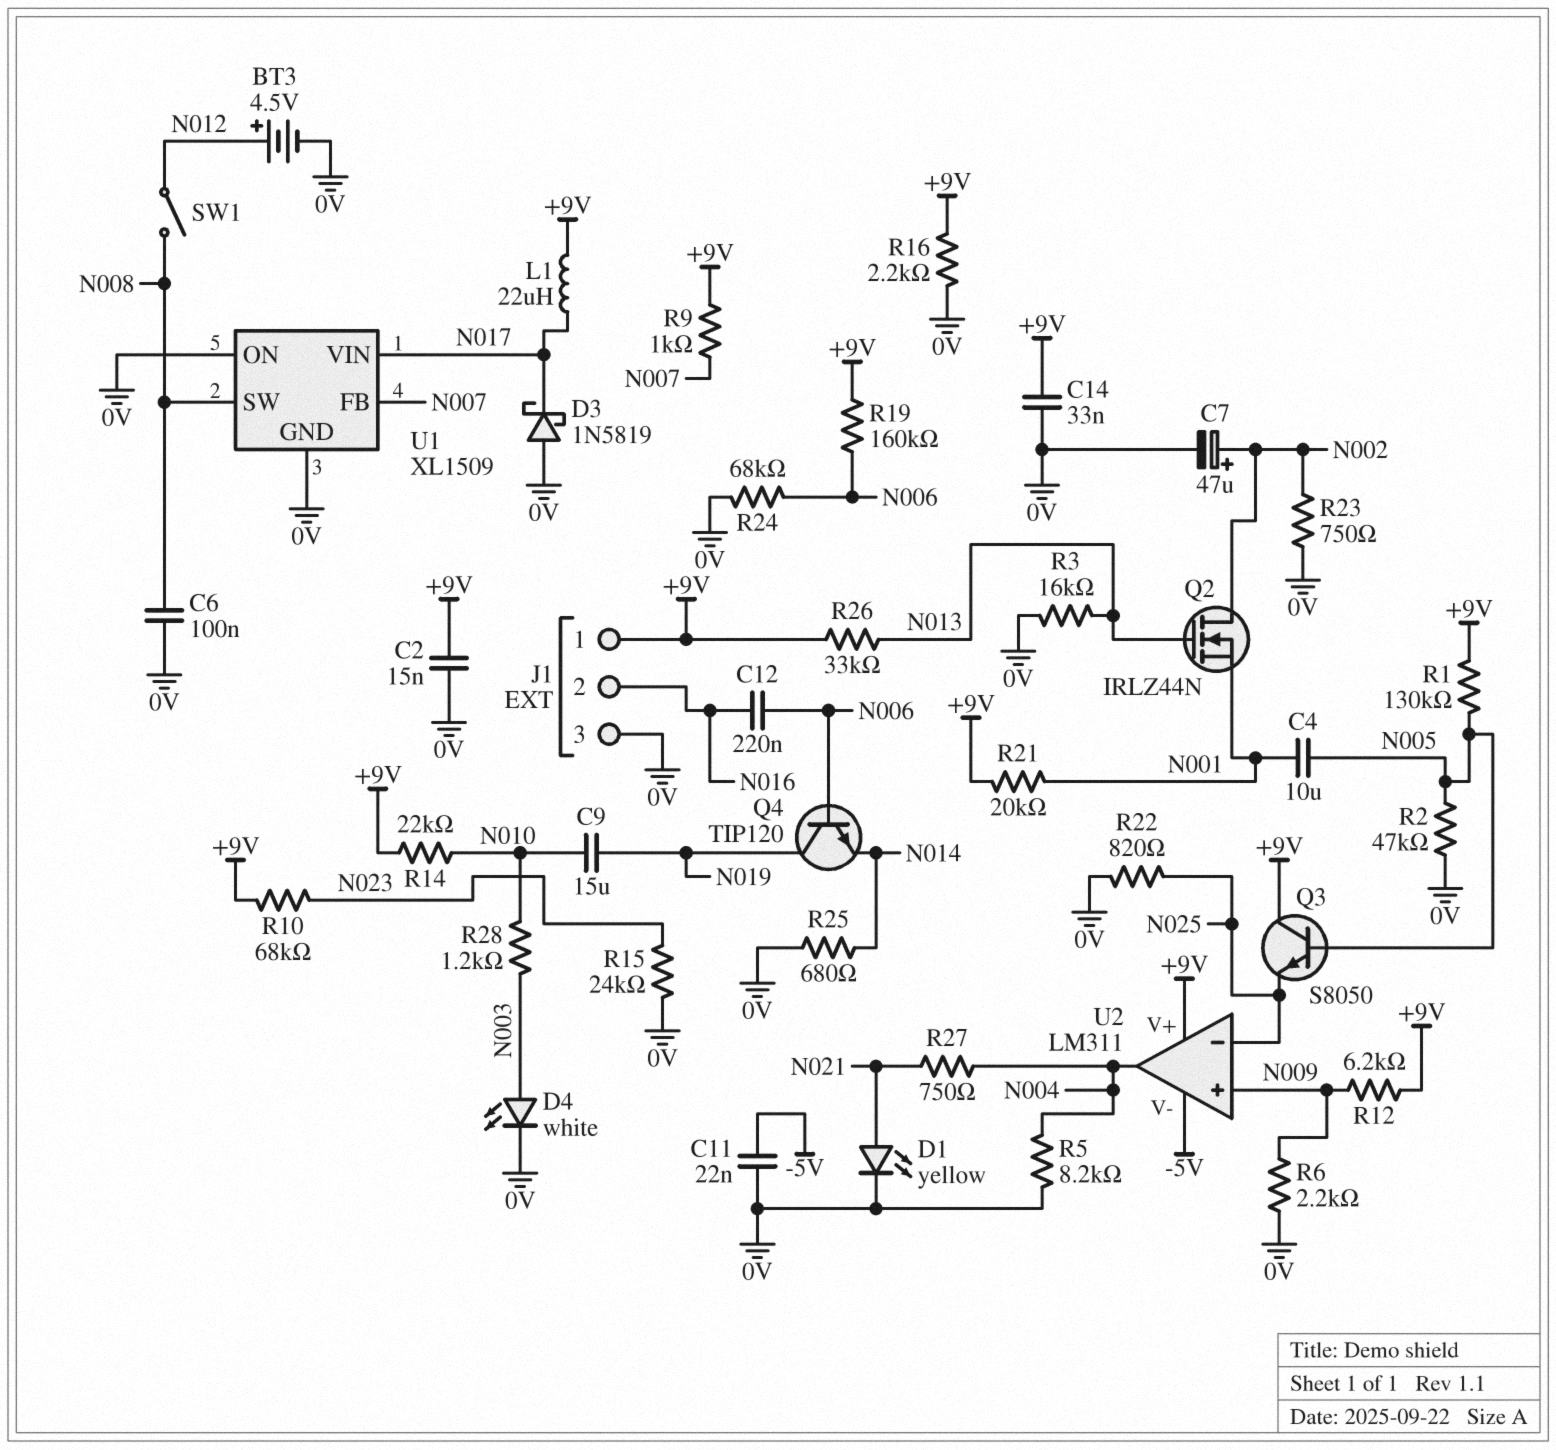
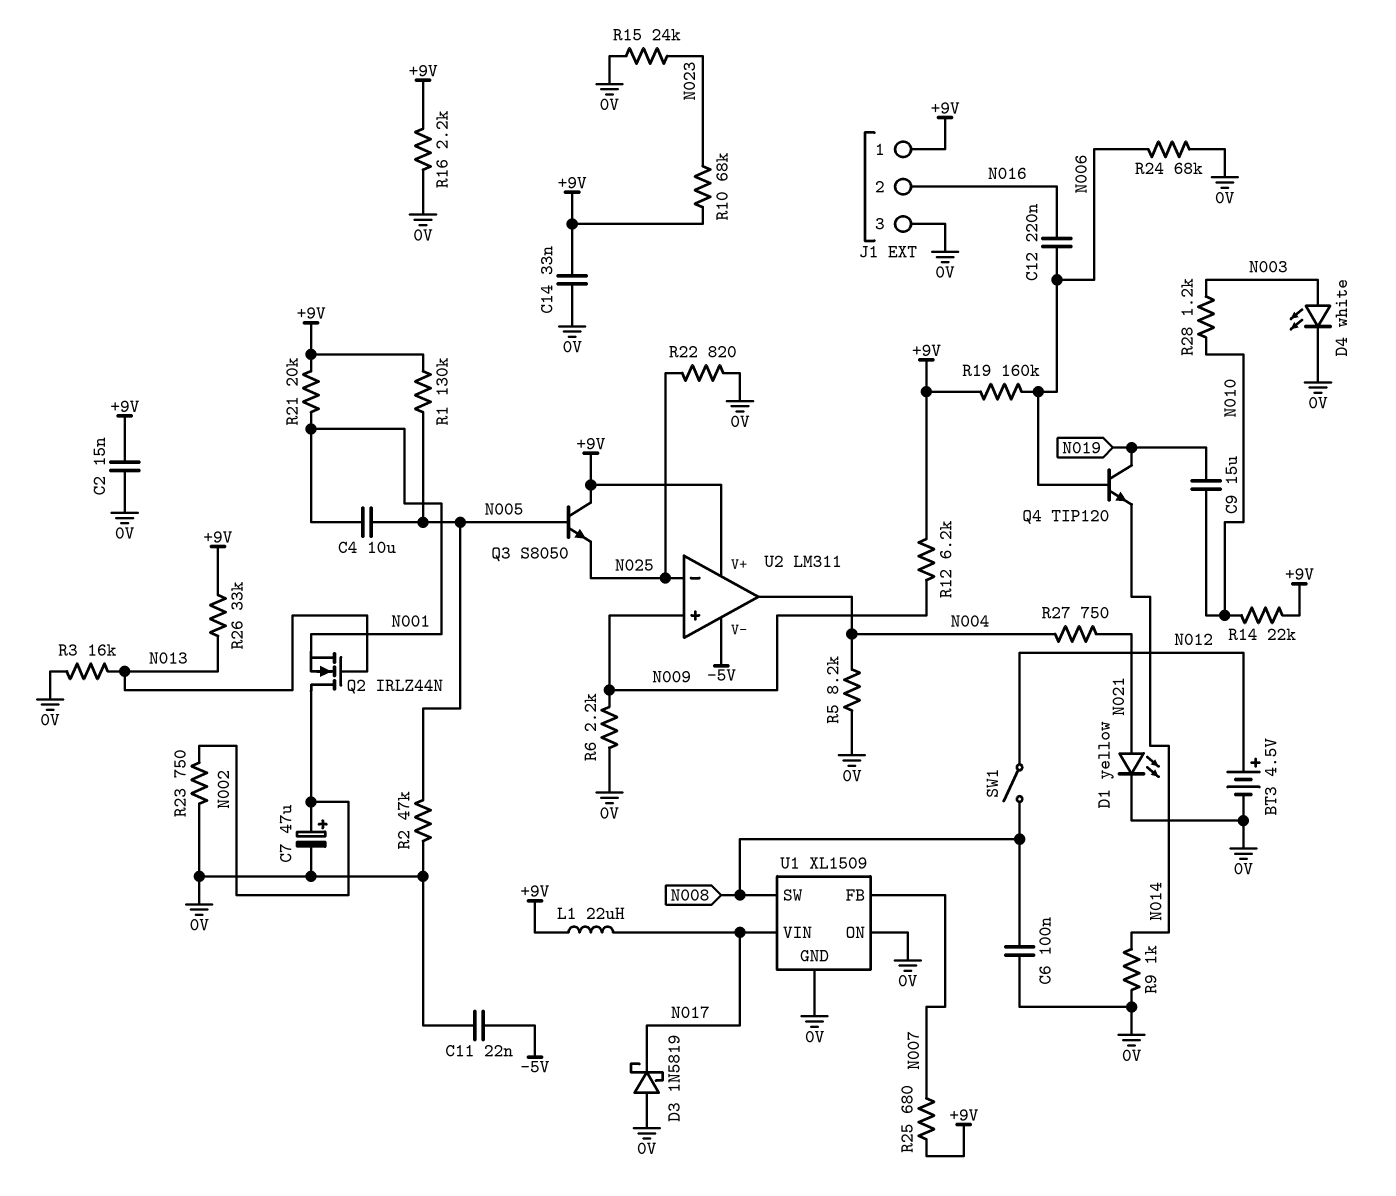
R9: 1k (+9V, N007) -> 1k (0V, N014)
R25: 680 (0V, N014) -> 680 (+9V, N007)

